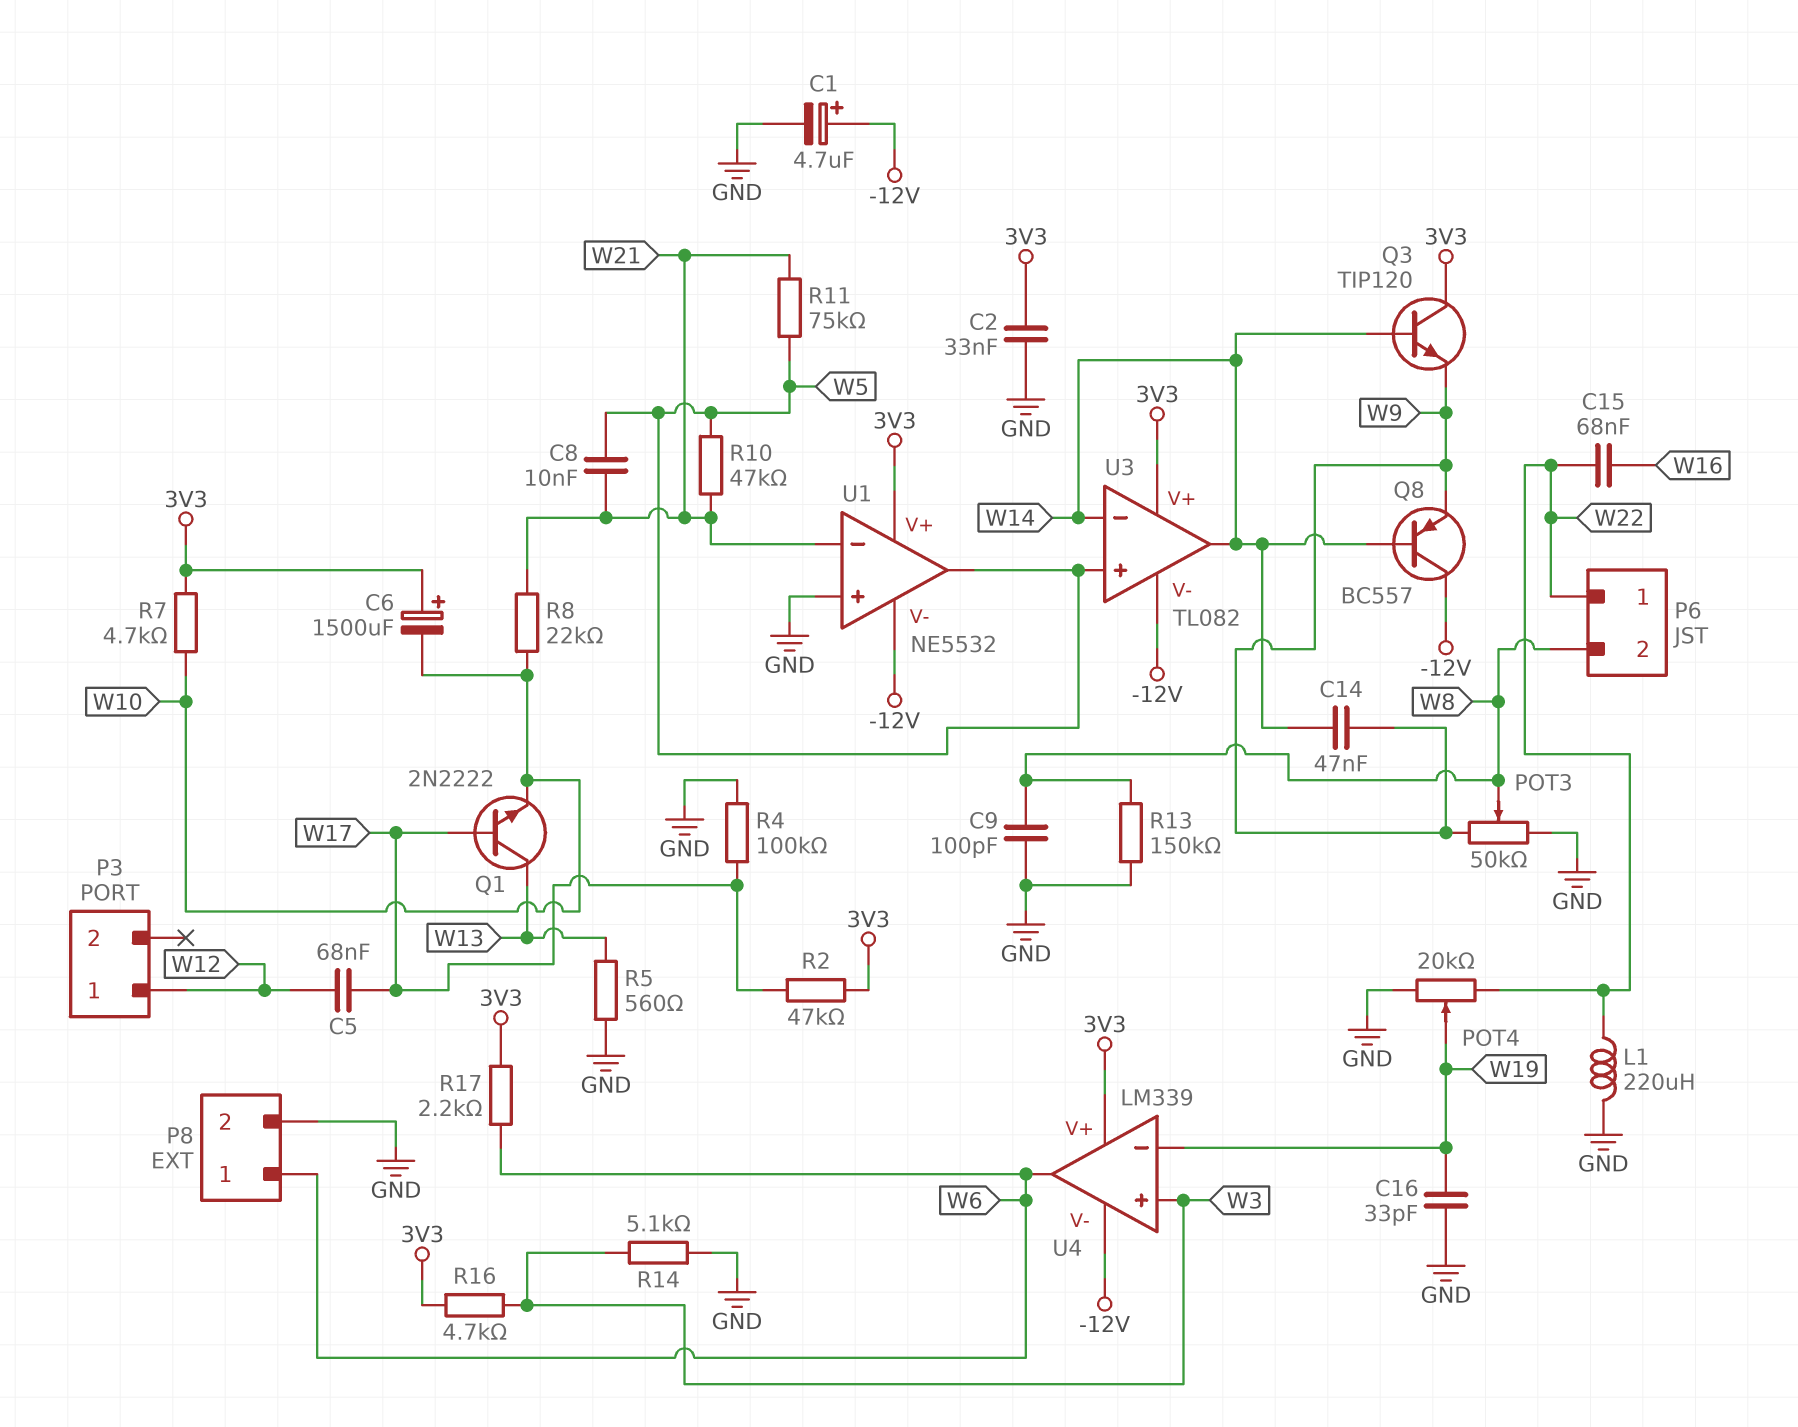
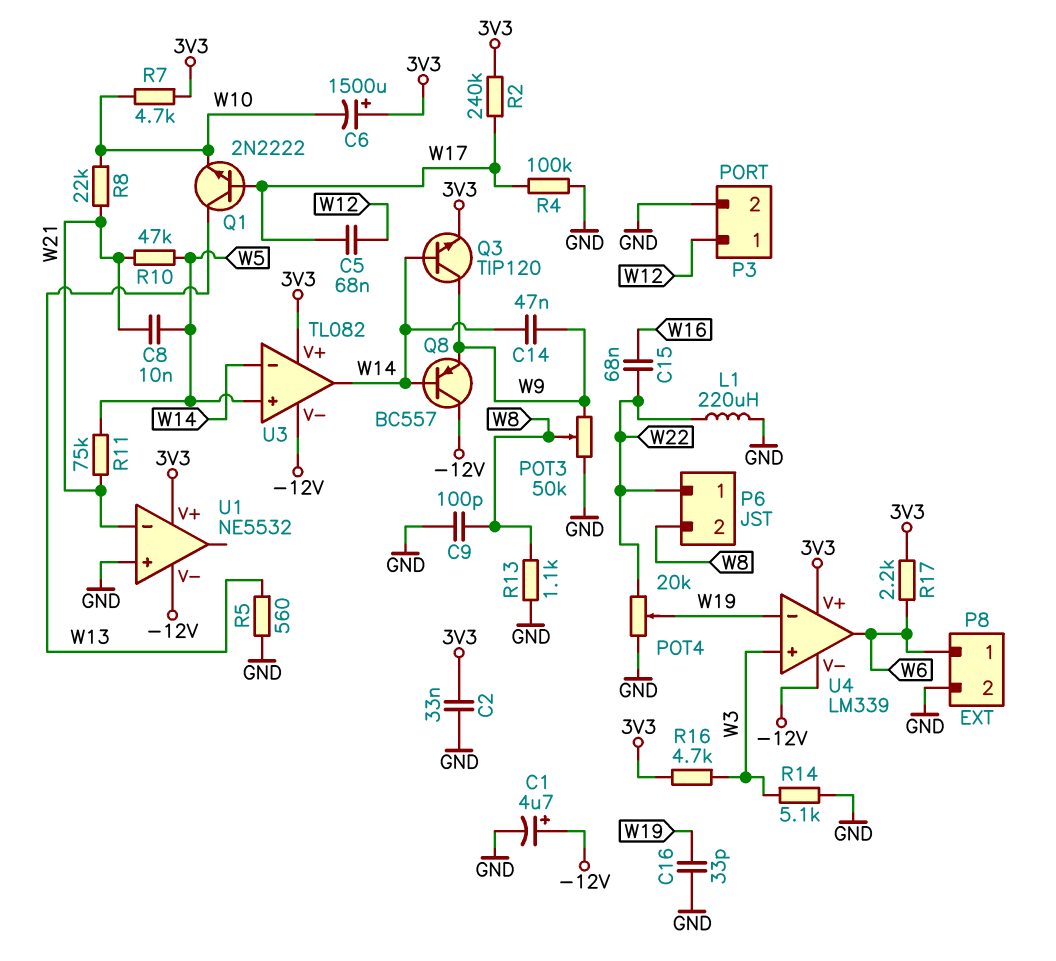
P3 pin 2: none -> GND
Q3: NPN TIP120 (B W14, C 3V3, E W9) -> NPN TIP120 (B W14, C W9, E 3V3)
R2: 47k (3V3, W17) -> 240k (3V3, W17)
R13: 150k (GND, W8) -> 1.1k (GND, W8)
U1 pin out: W5 -> none

